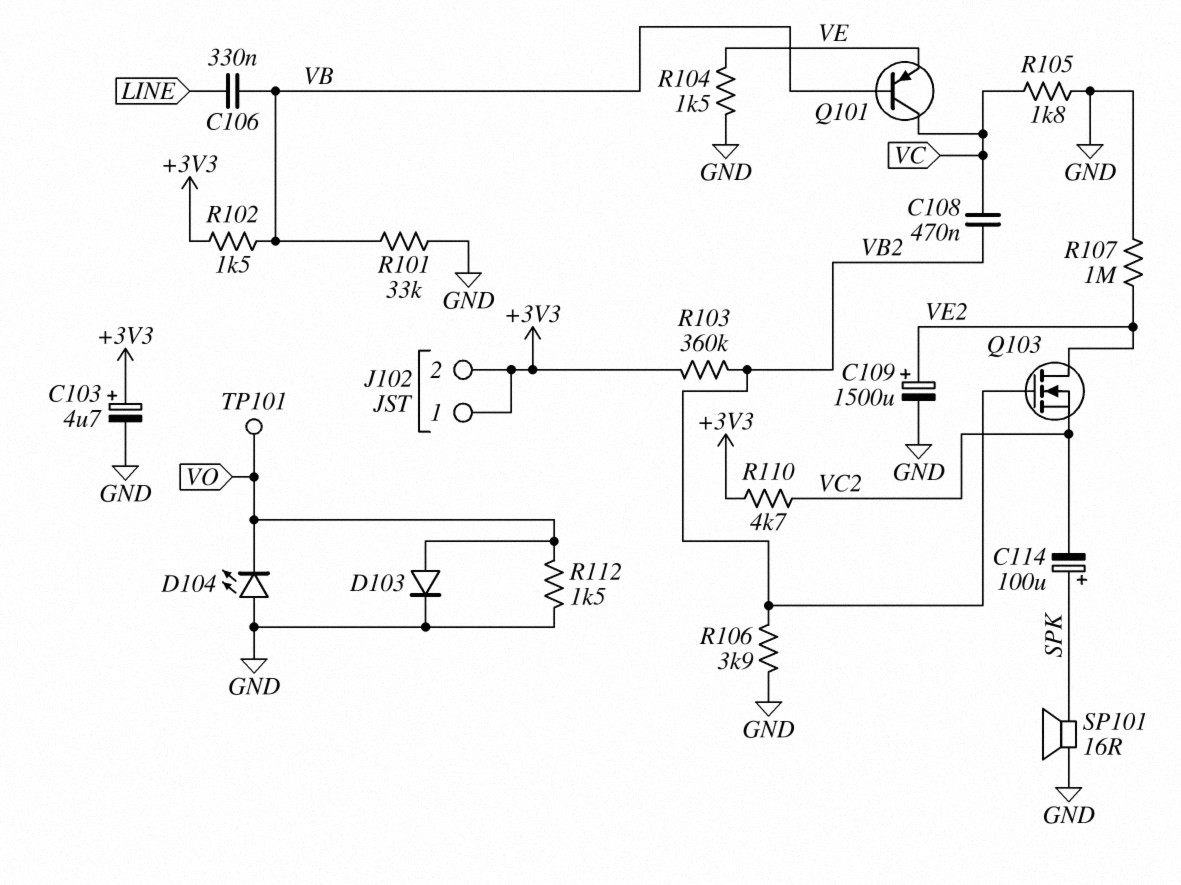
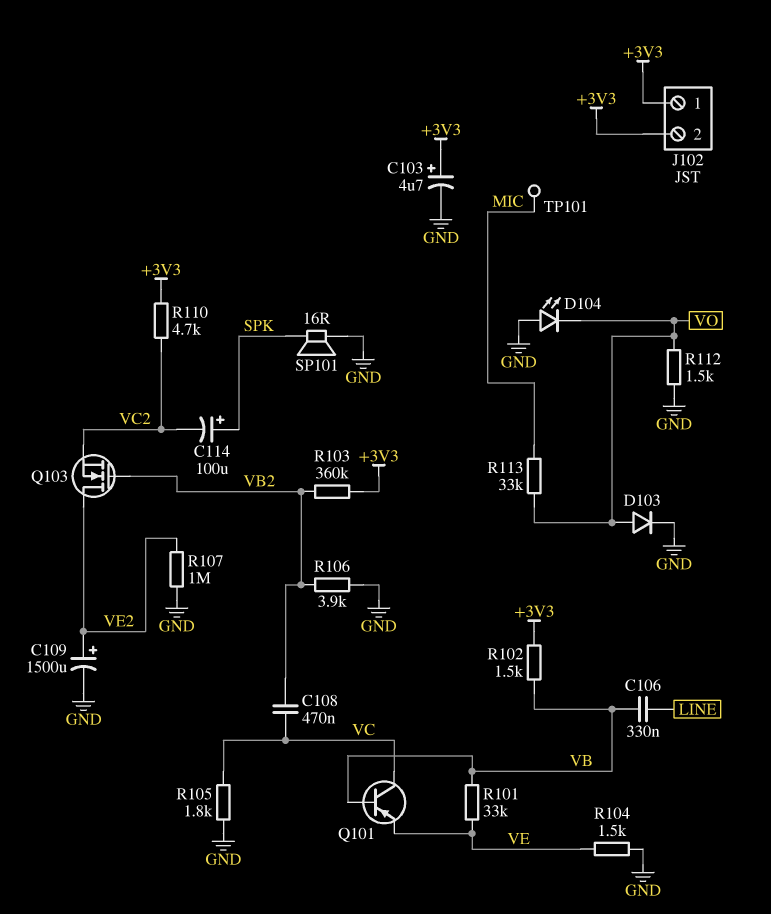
R101: 33k (GND, VB) -> 33k (VB, VE)
R113: none -> 33k (MIC, VO)
TP101: test point (VO) -> test point (MIC)

